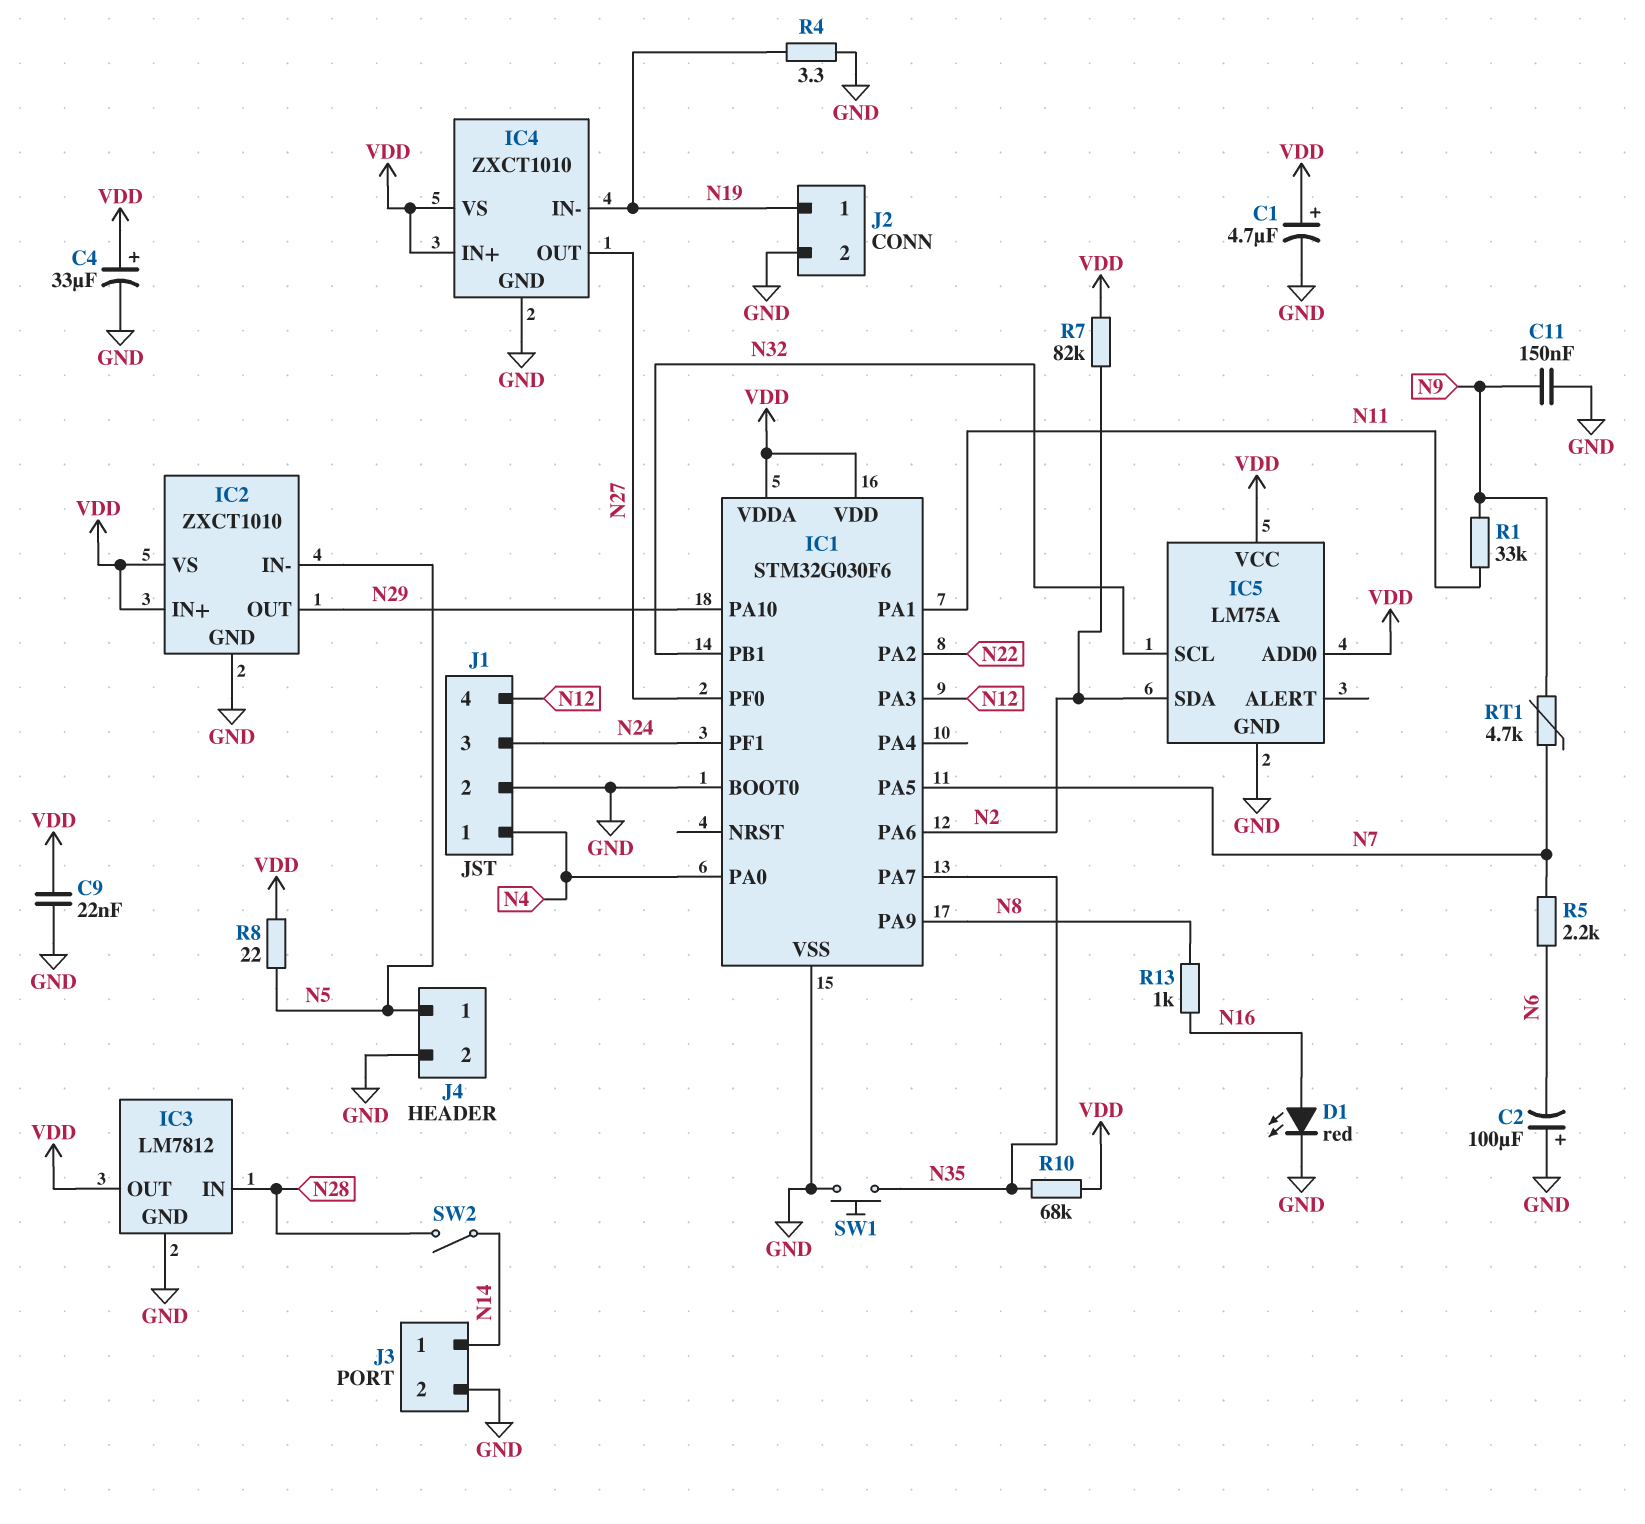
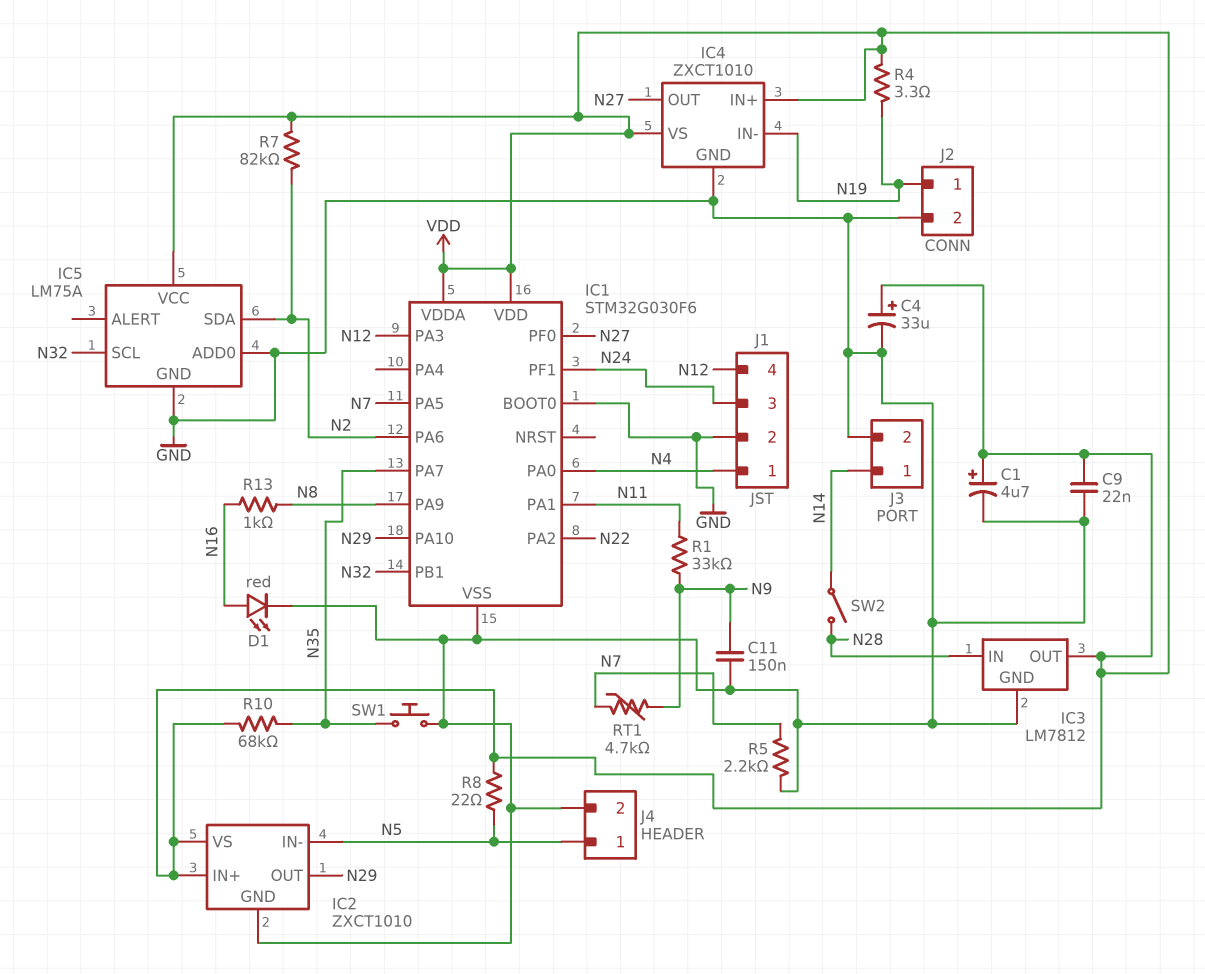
C2: 100uF (plus GND, minus N6) -> none
IC5 pin ADD0: VDD -> GND
R4: 3.3 (GND, N19) -> 3.3 (N19, VDD)
R5: 2.2k (N6, N7) -> 2.2k (GND, N7)

